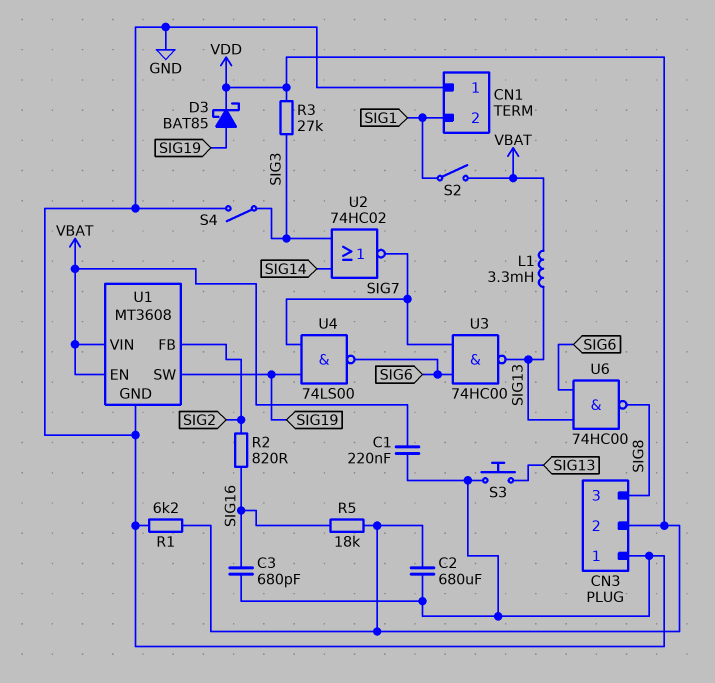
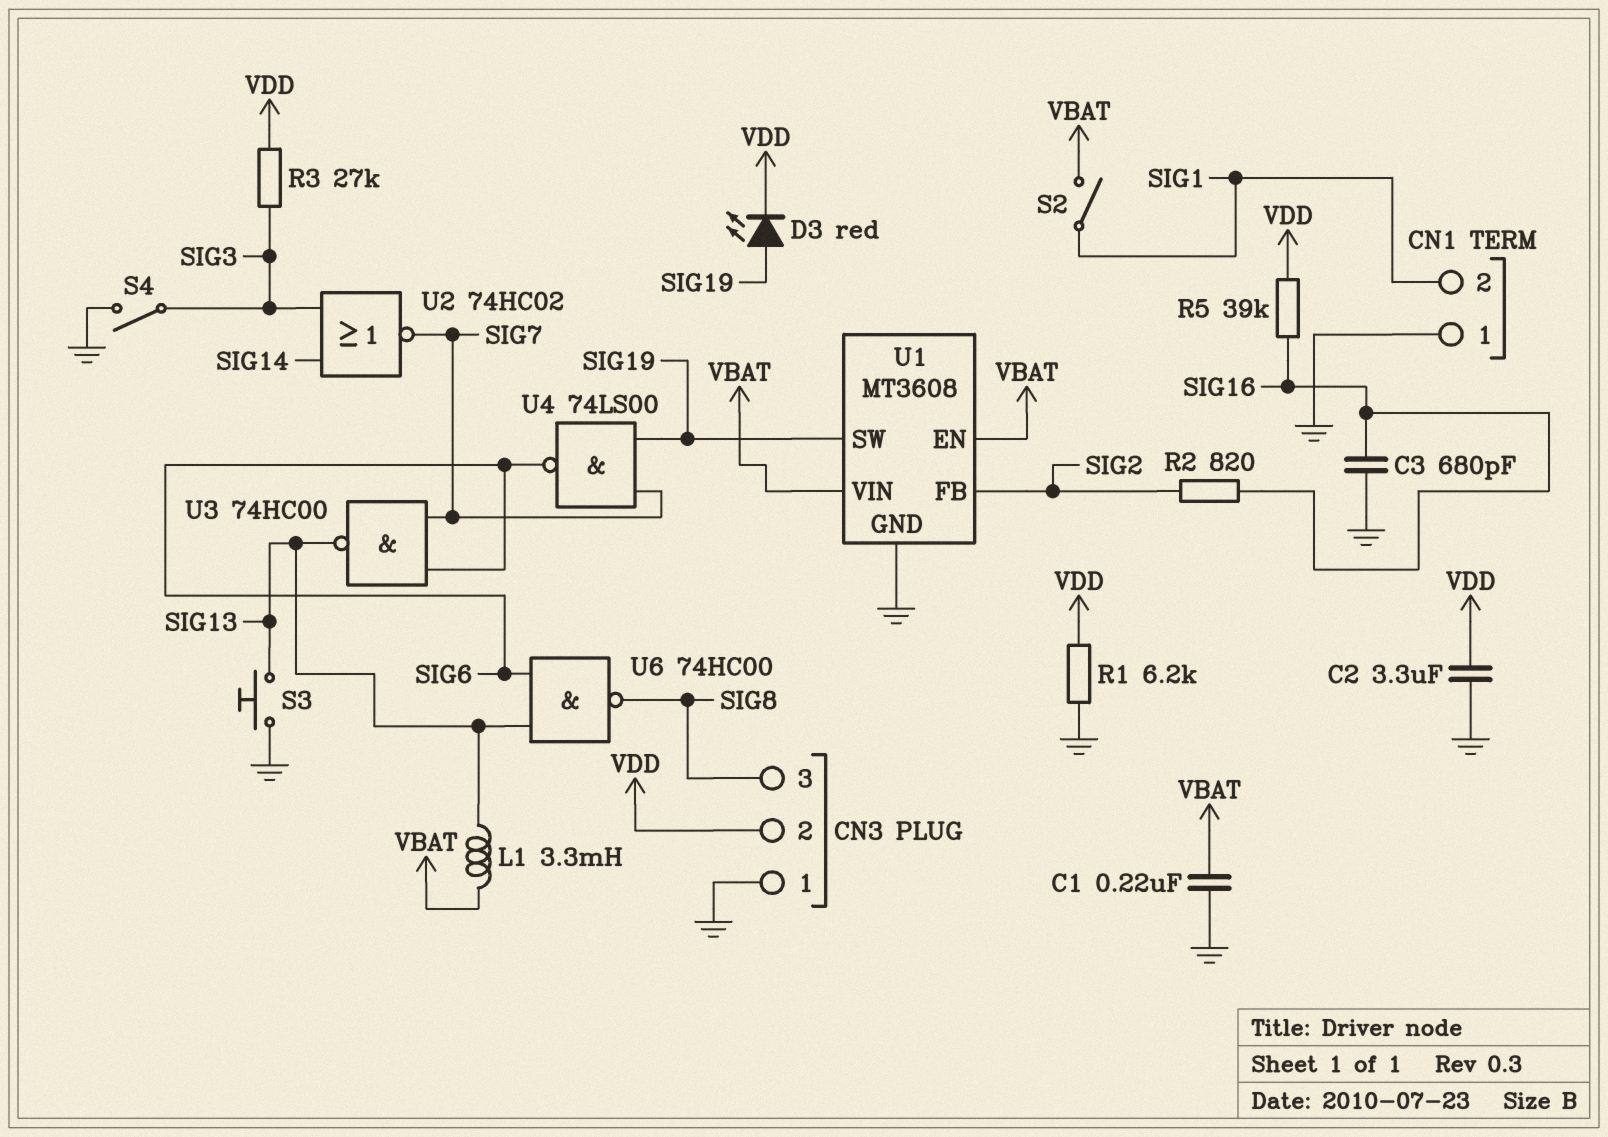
C2: 680uF (GND, VDD) -> 3.3uF (GND, VDD)
D3: schottky BAT85 (A SIG19, K VDD) -> LED red (A SIG19, K VDD)
R5: 18k (SIG16, VDD) -> 39k (SIG16, VDD)

